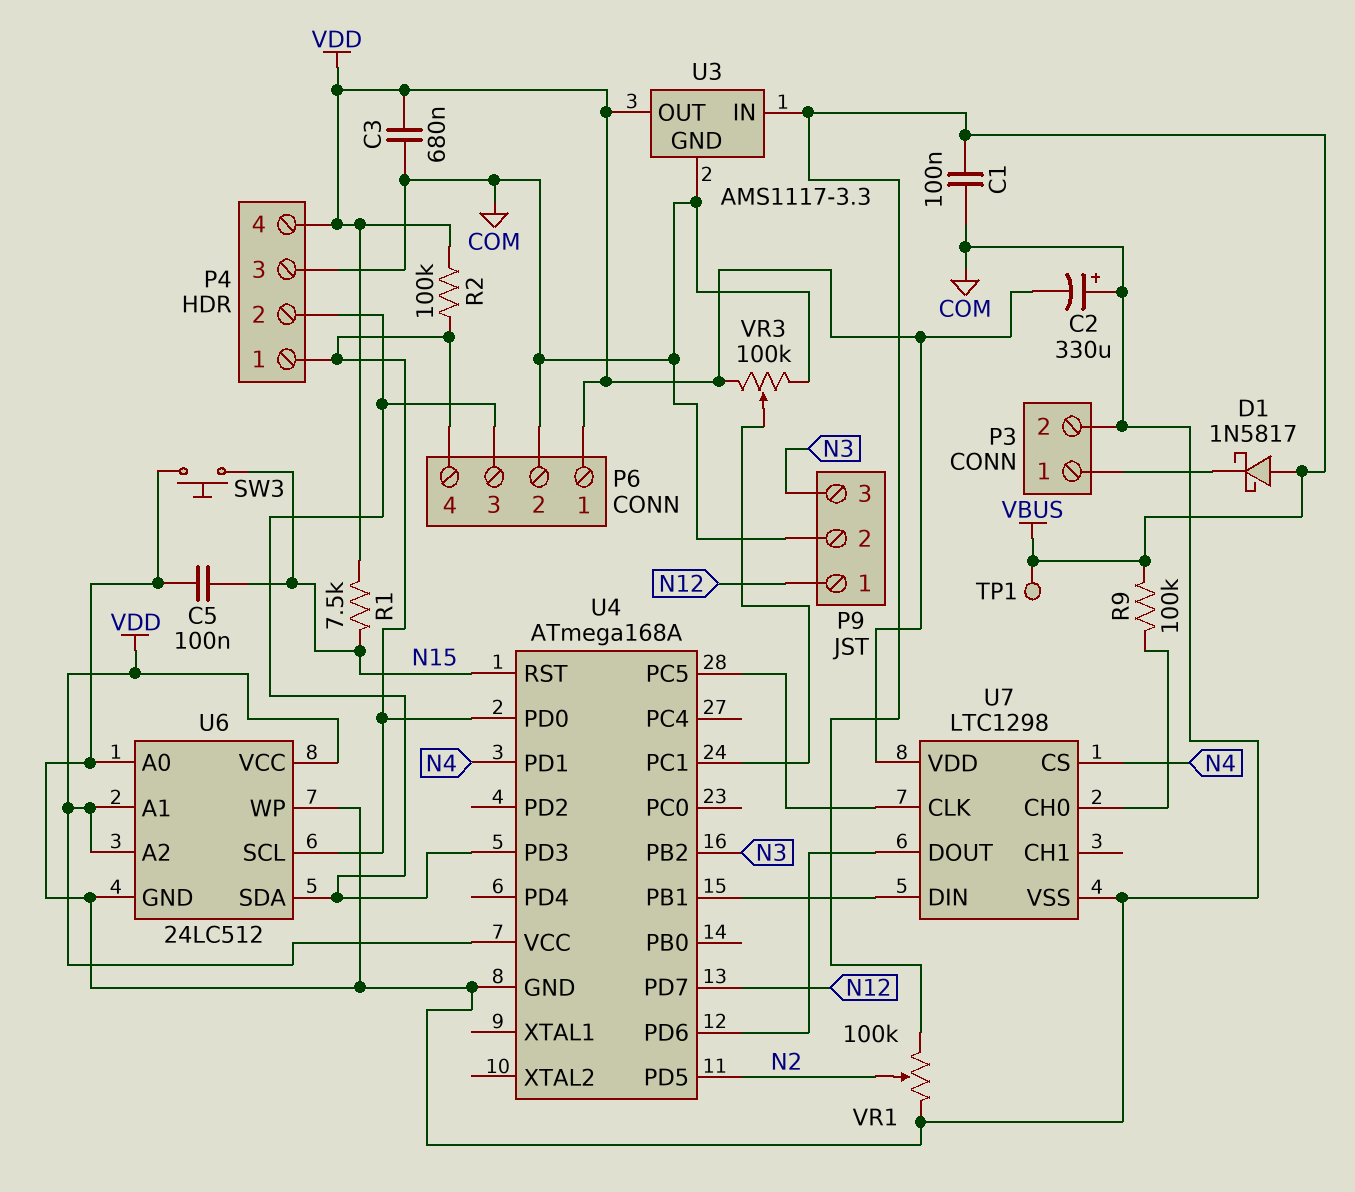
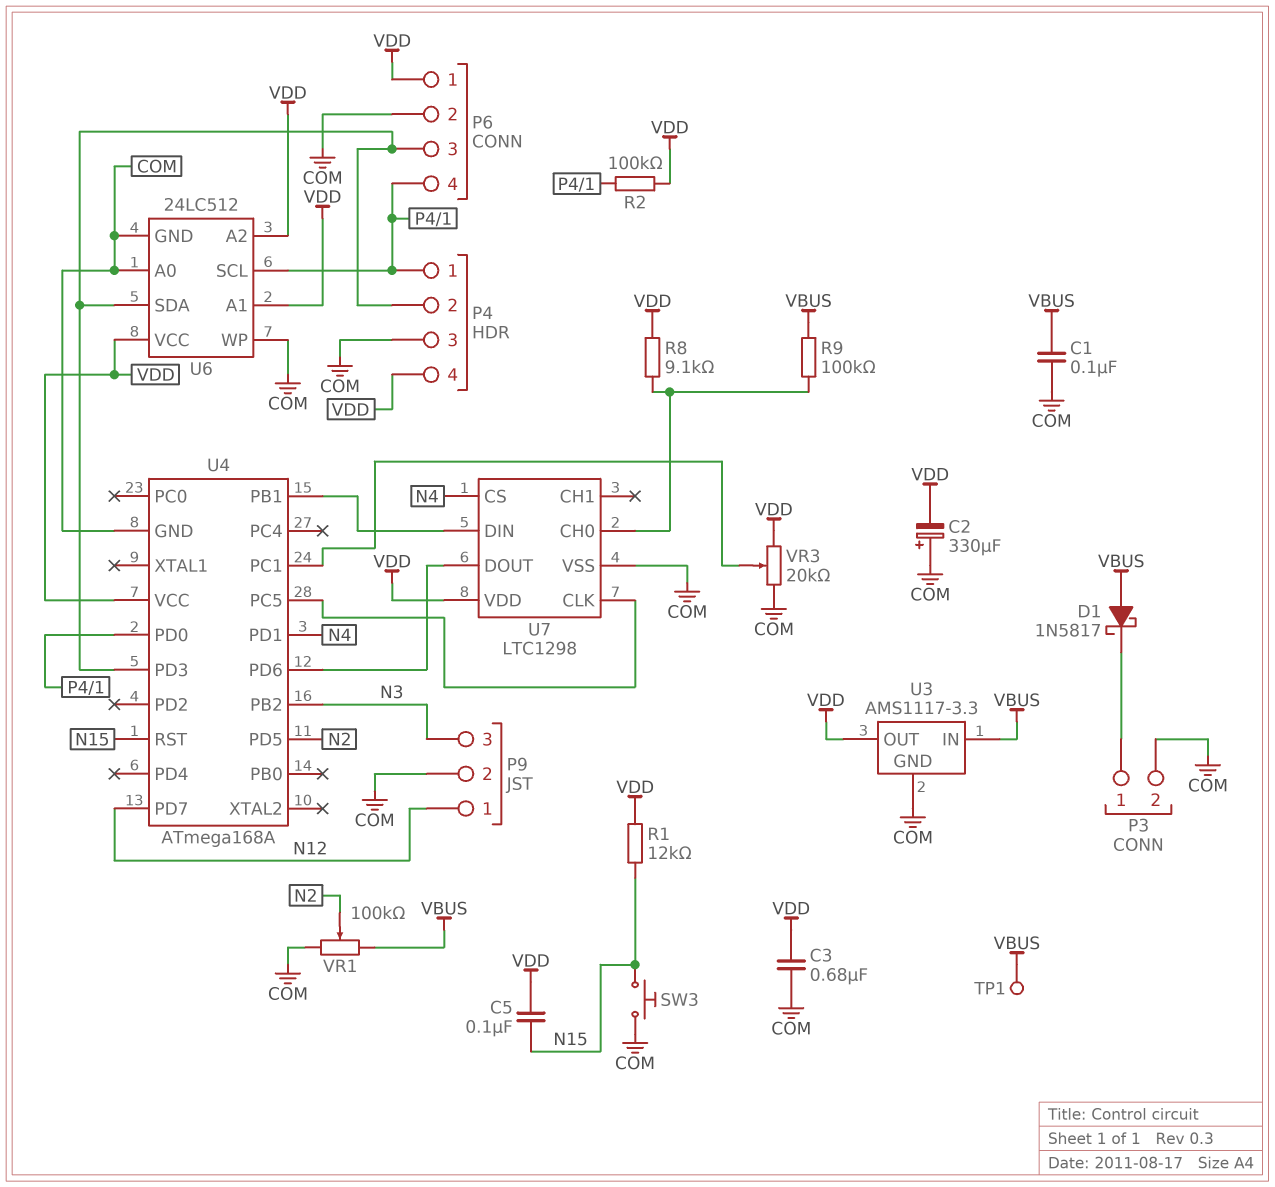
C5: 100nF (COM, N15) -> 100nF (N15, VDD)
R1: 7.5k (N15, VDD) -> 12k (N15, VDD)
R8: none -> 9.1k (U7/CH0, VDD)
VR3: 100k (COM, VDD, wiper U4/PC1) -> 20k (COM, VDD, wiper U4/PC1)

